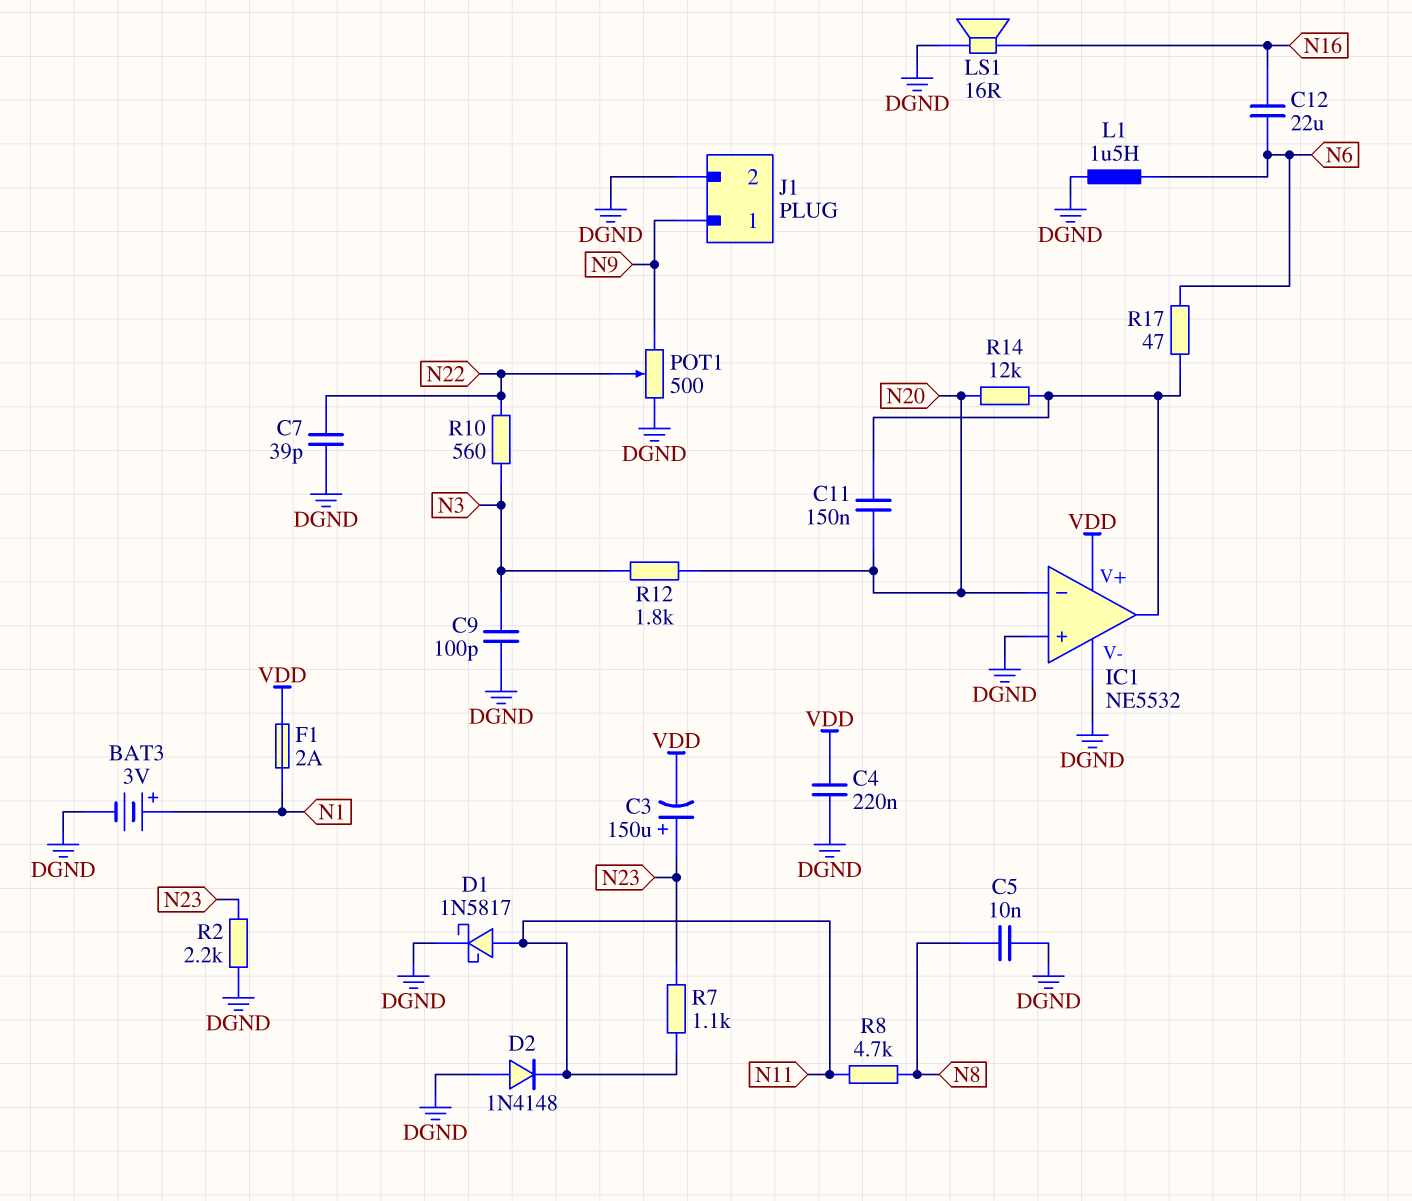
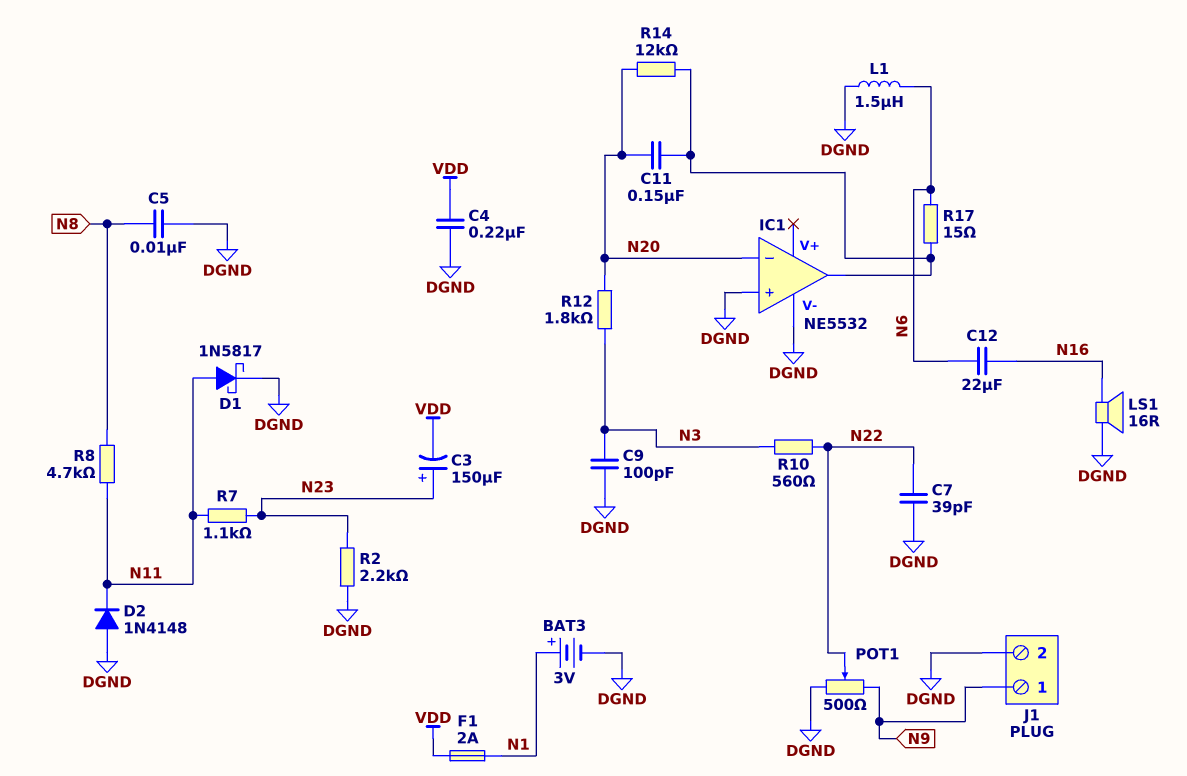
IC1 pin V+: VDD -> none
R17: 47 (IC1/out, N6) -> 15 (IC1/out, N6)

